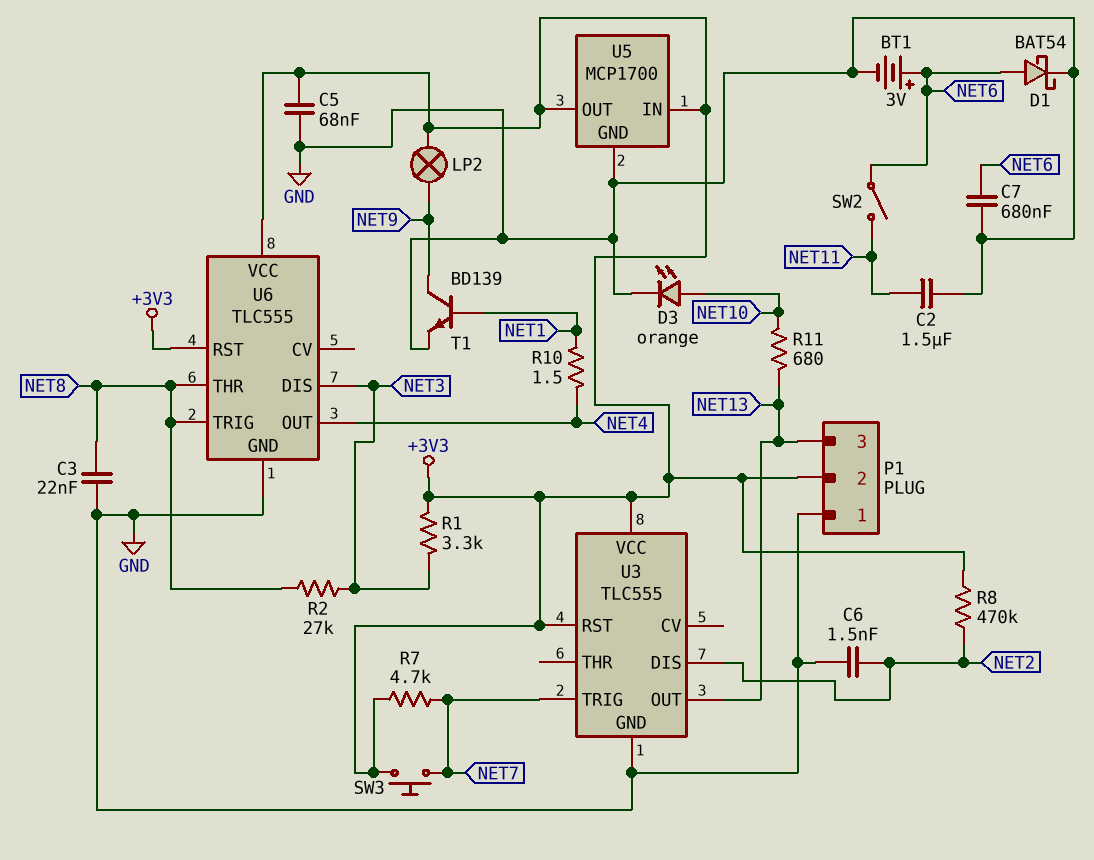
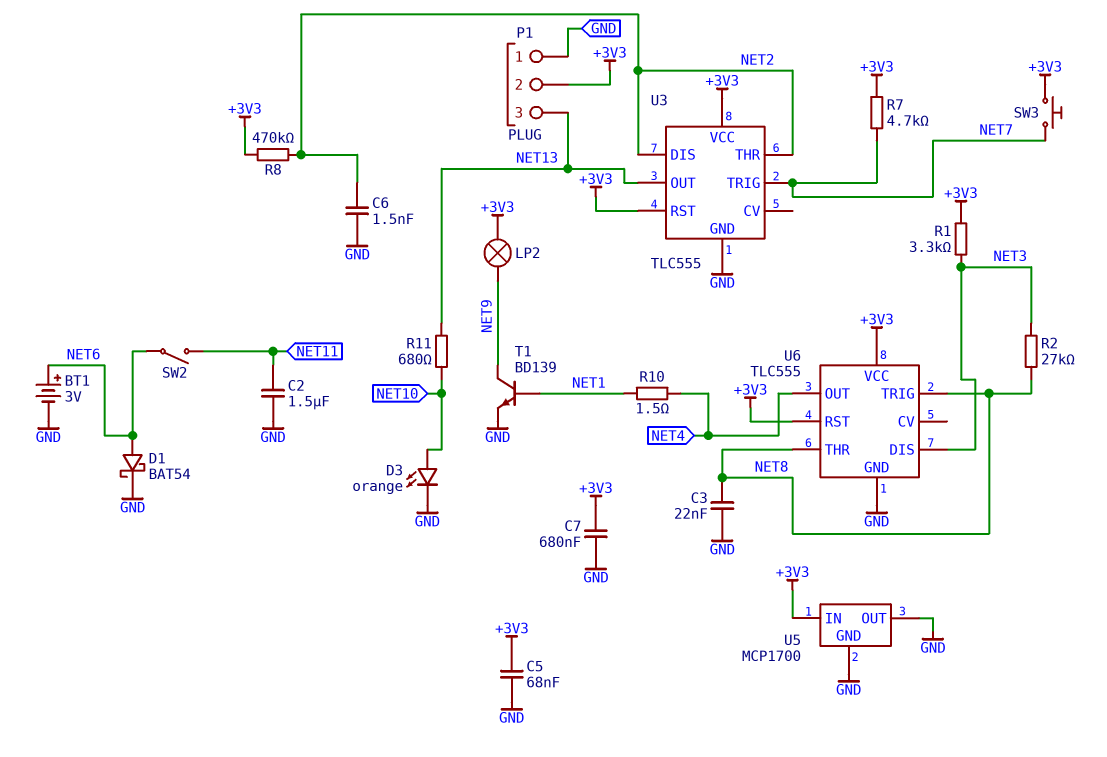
C7: 680nF (GND, NET6) -> 680nF (+3V3, GND)
U3 pin THR: none -> NET2
U5 pin OUT: +3V3 -> GND

